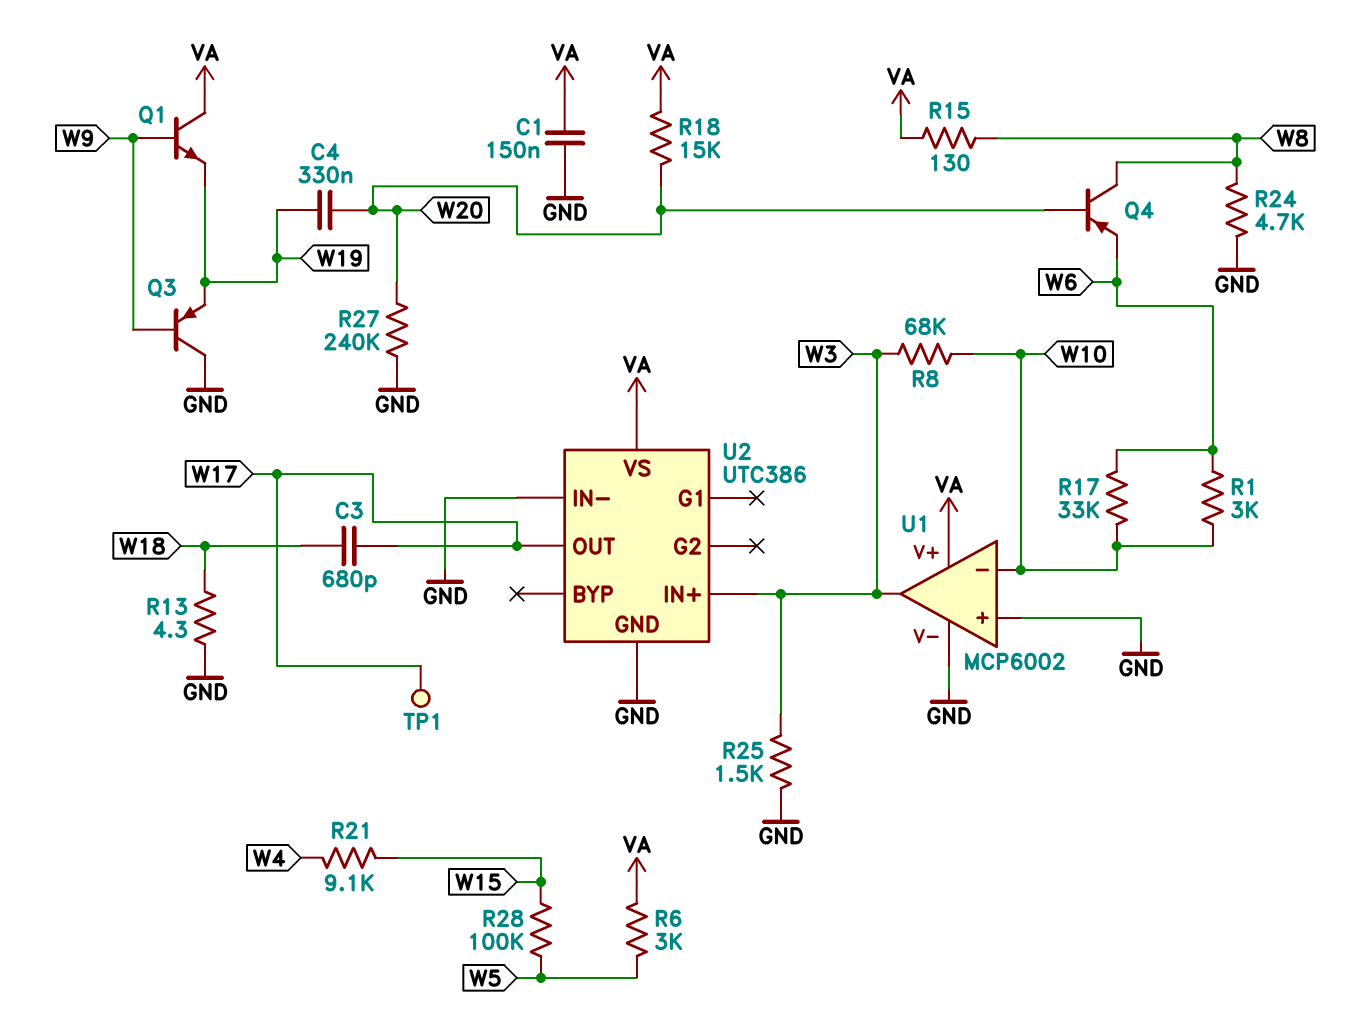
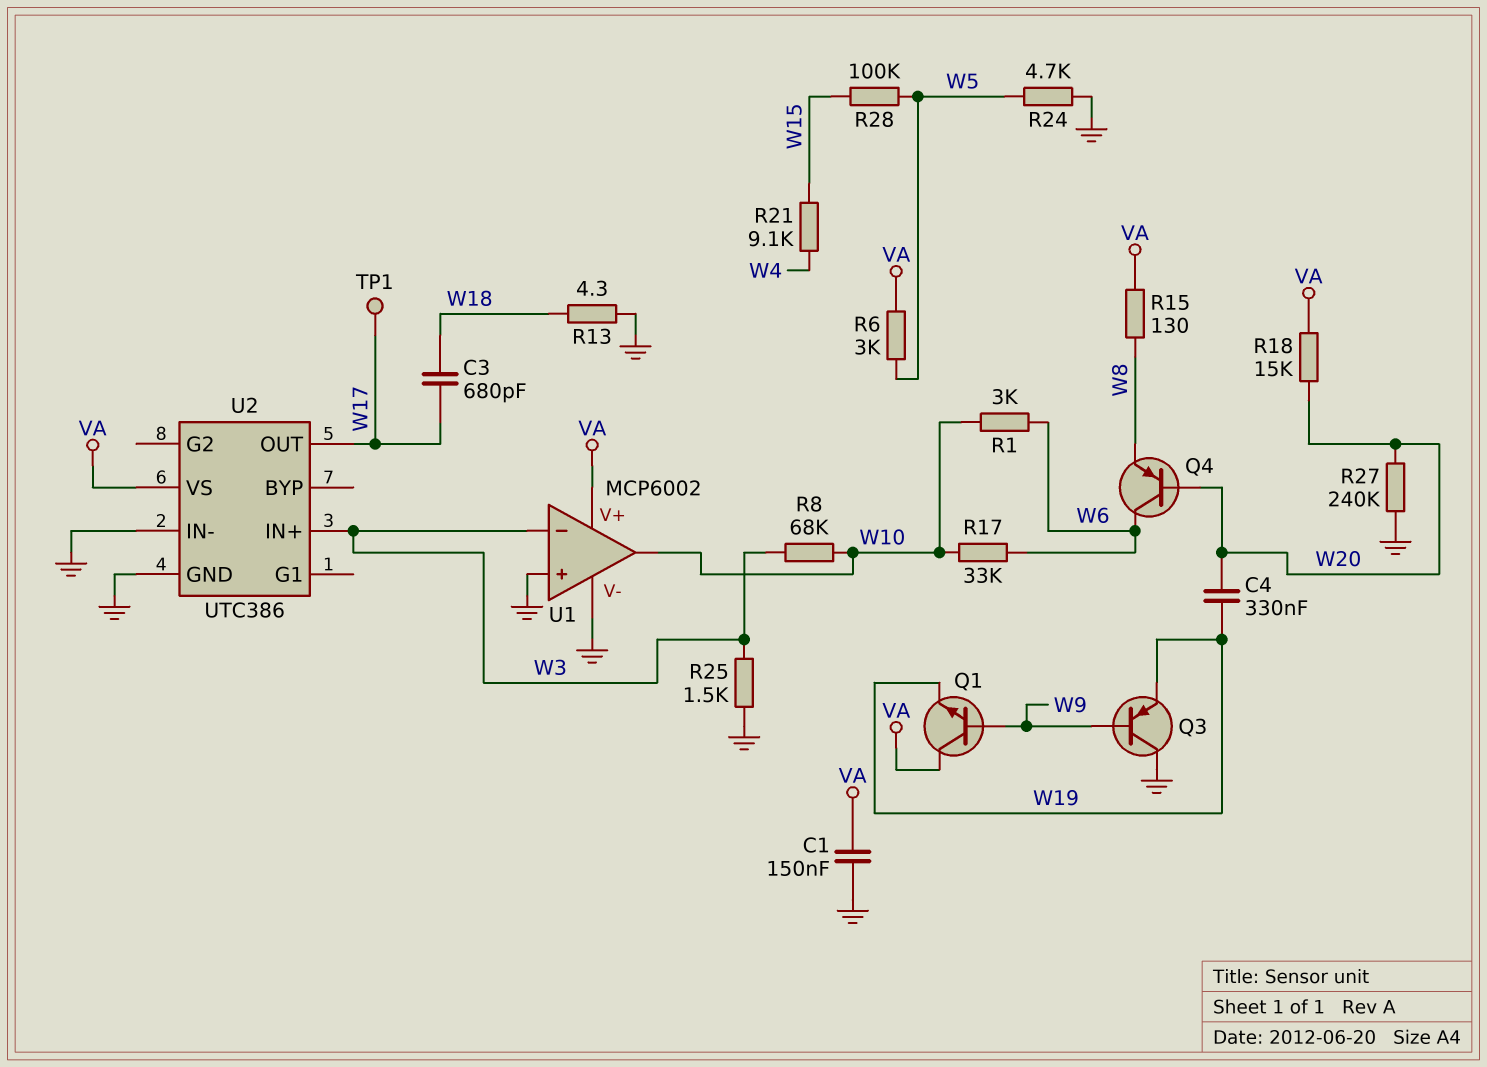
Q4: PNP (B W20, C W8, E W6) -> PNP (B W20, C W6, E W8)
R24: 4.7k (GND, W8) -> 4.7k (GND, W5)
U1 pin in-: W10 -> W3
U1 pin out: W3 -> W10

